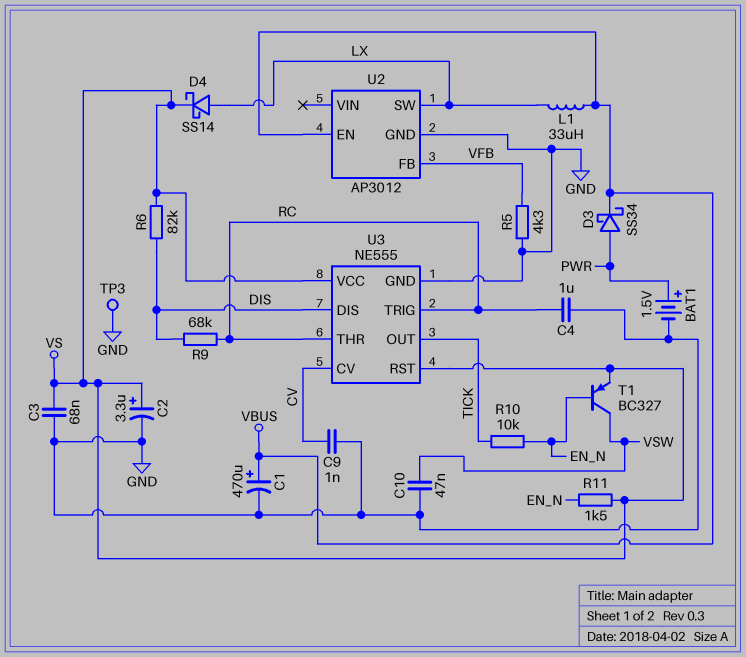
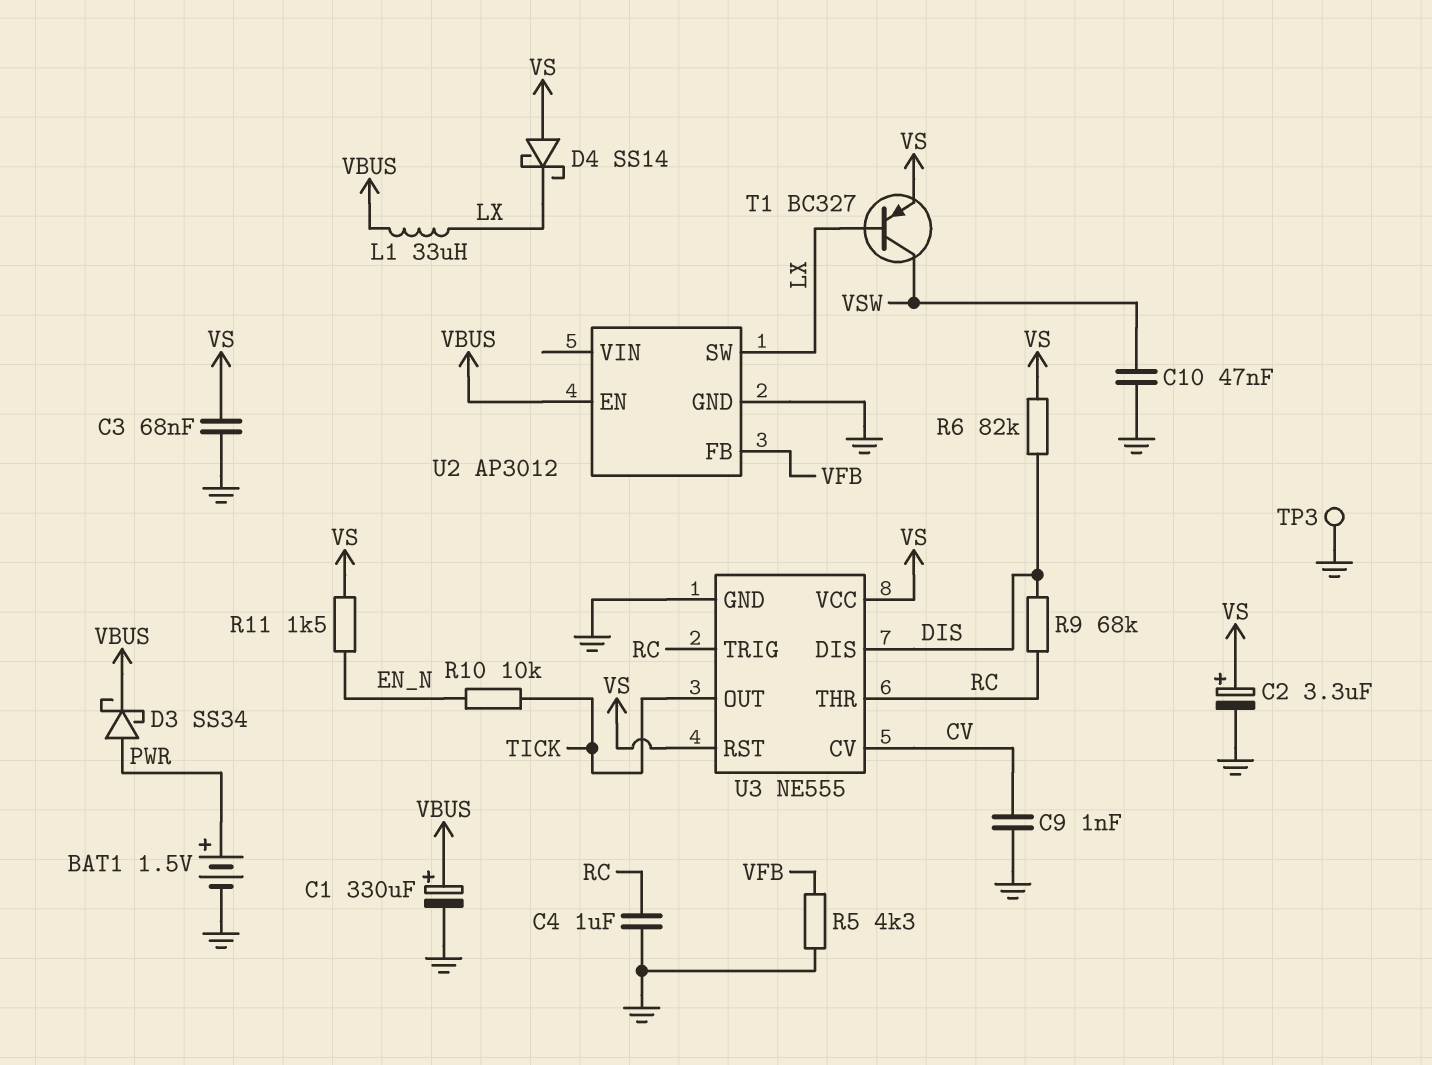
C1: 470uF (plus VBUS, minus GND) -> 330uF (plus VBUS, minus GND)
D4: schottky SS14 (A LX, K VS) -> schottky SS14 (A VS, K LX)
T1: PNP BC327 (B EN_N, C VSW, E VS) -> PNP BC327 (B LX, C VSW, E VS)

